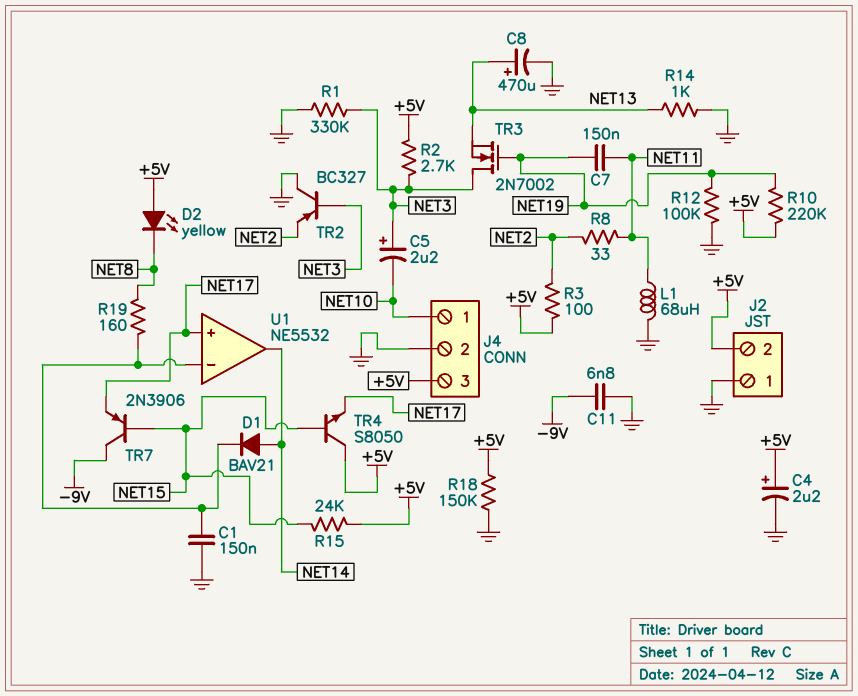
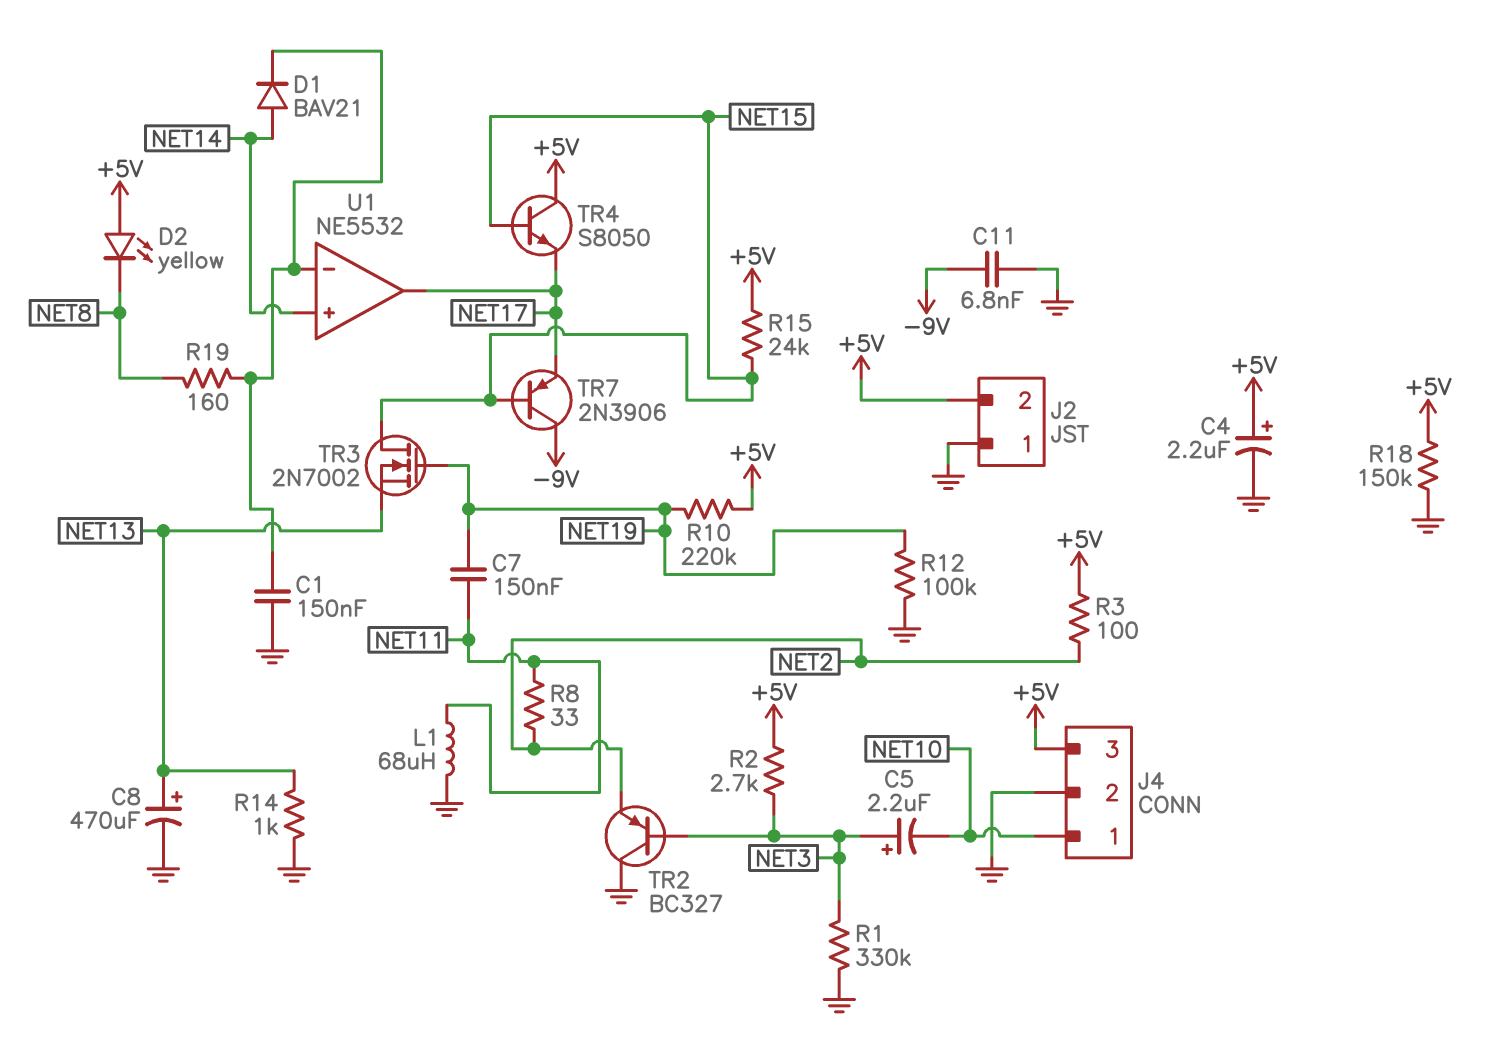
TR3: NMOS 2N7002 (G NET19, D NET3, S NET13) -> NMOS 2N7002 (G NET19, D NET15, S NET13)
U1 pin in+: NET17 -> NET14
U1 pin out: NET14 -> NET17

